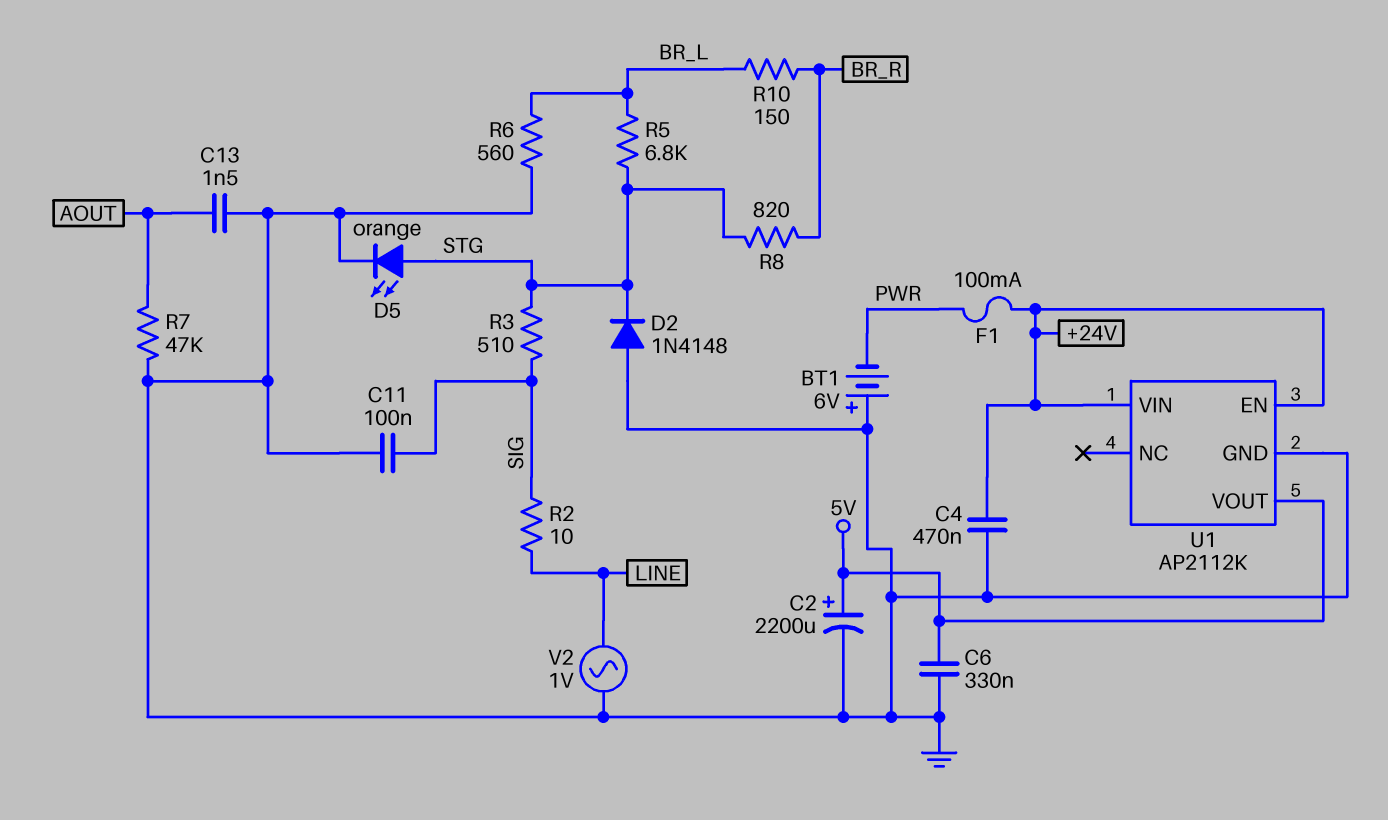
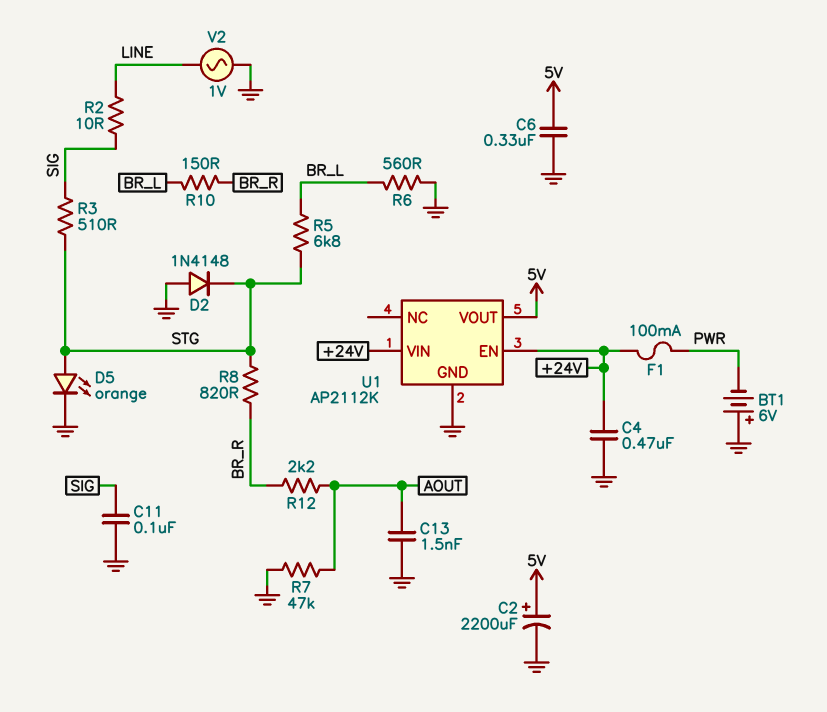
R12: none -> 2.2k (AOUT, BR_R)

